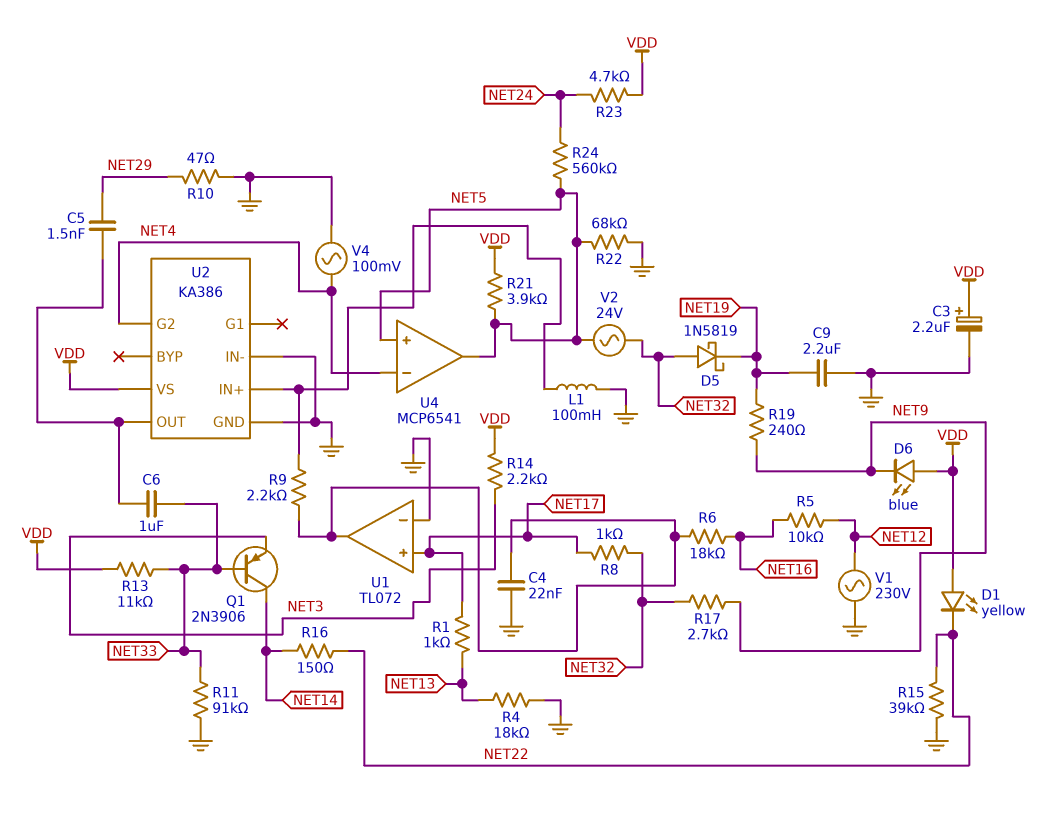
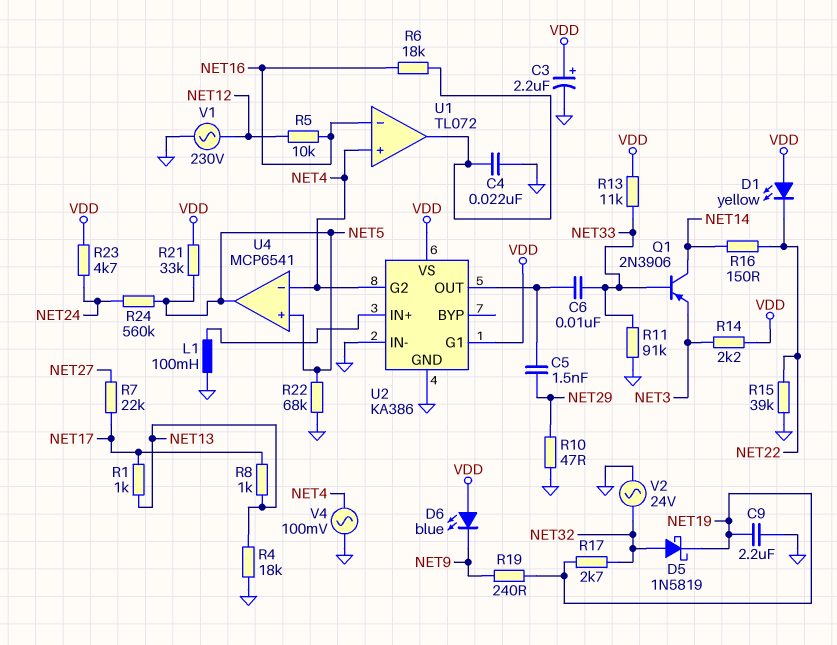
C6: 1uF (NET33, U2/OUT) -> 10nF (NET33, U2/OUT)
R7: none -> 22k (NET17, NET27)
R8: 1k (NET17, NET32) -> 1k (NET13, NET17)
R9: 2.2k (U1/out, U2/IN+) -> none
R17: 2.7k (NET9, NET32) -> 2.7k (NET19, NET32)
R21: 3.9k (NET5, VDD) -> 33k (NET5, VDD)
U1 pin in+: NET17 -> NET4
U1 pin in-: GND -> NET16
U2 pin G1: none -> VDD
V2: AC 24V (NET5, NET32) -> AC 24V (GND, NET32)

